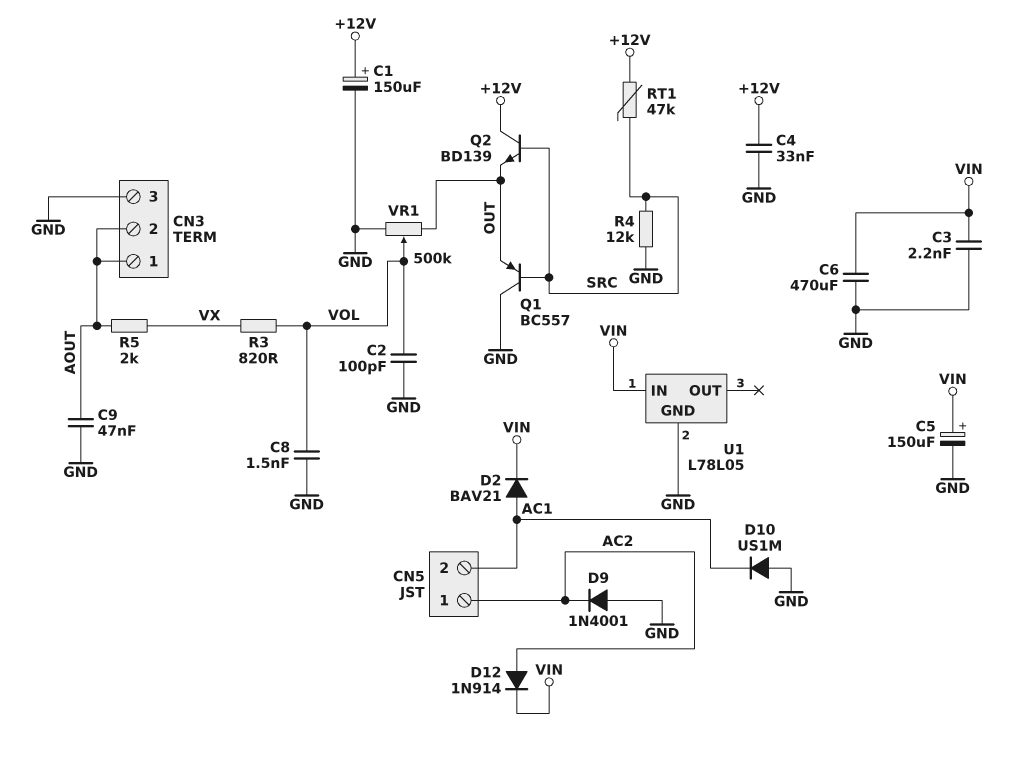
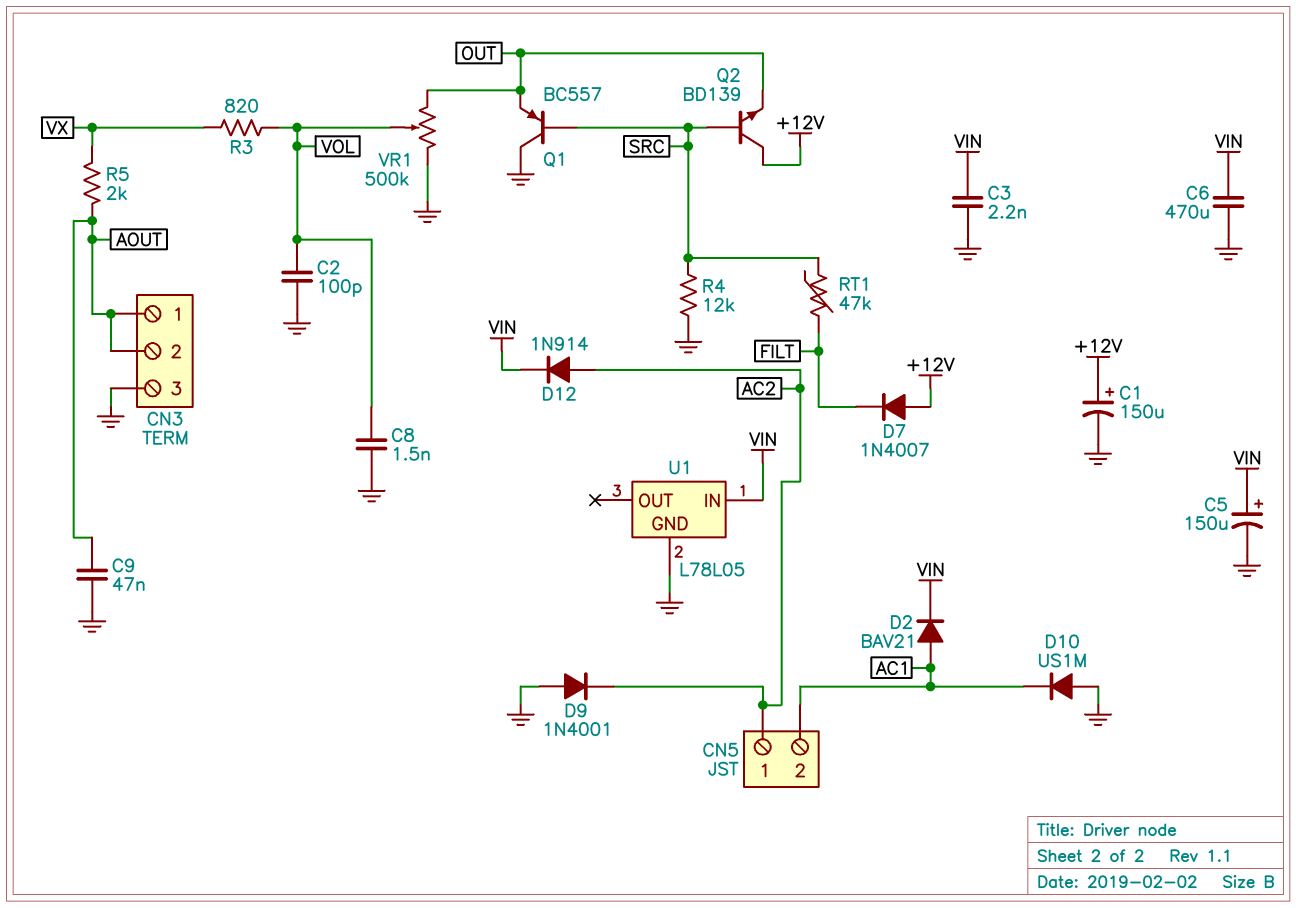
C4: 33nF (+12V, GND) -> none
D7: none -> diode 1N4007 (A +12V, K FILT)
RT1: 47k (+12V, SRC) -> 47k (FILT, SRC)

